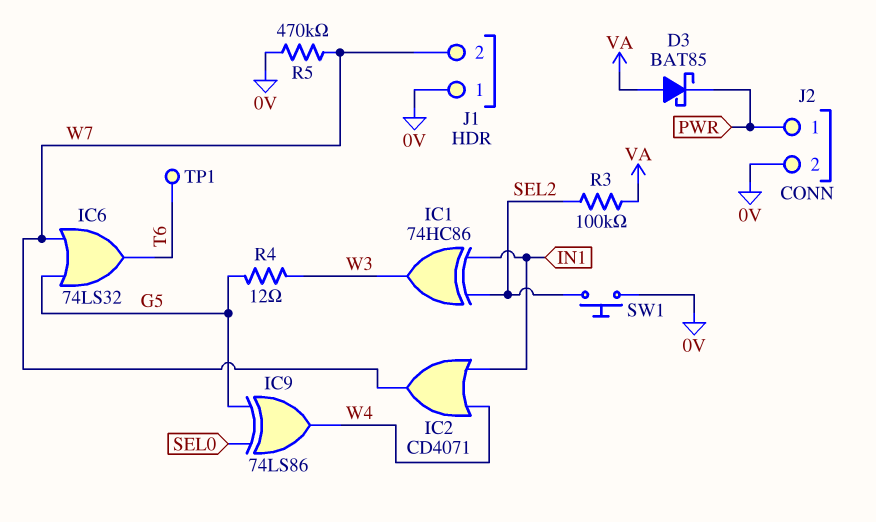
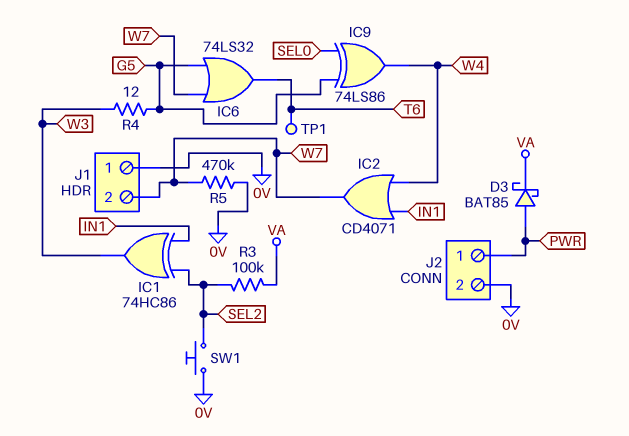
D3: schottky BAT85 (A VA, K PWR) -> schottky BAT85 (A PWR, K VA)

